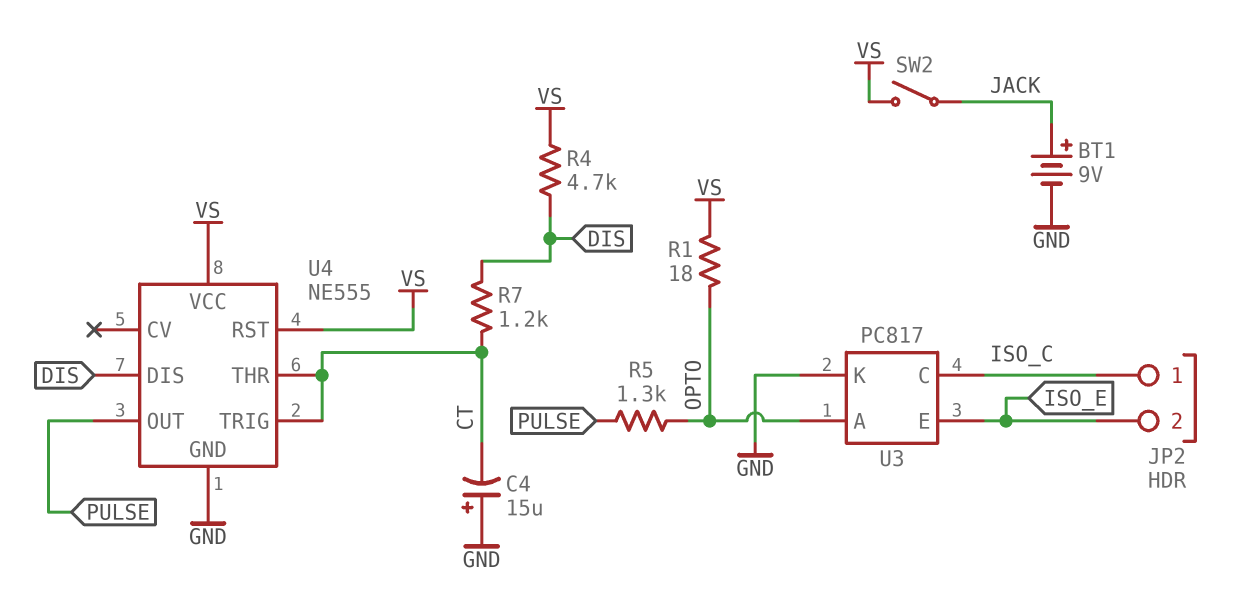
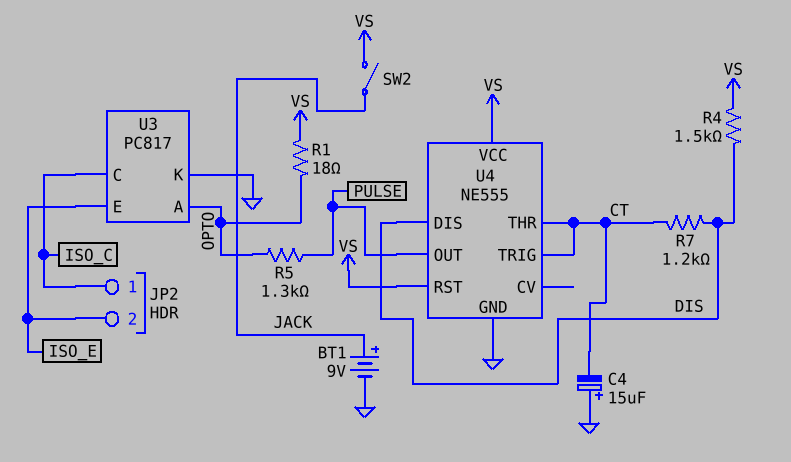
R4: 4.7k (DIS, VS) -> 1.5k (DIS, VS)

